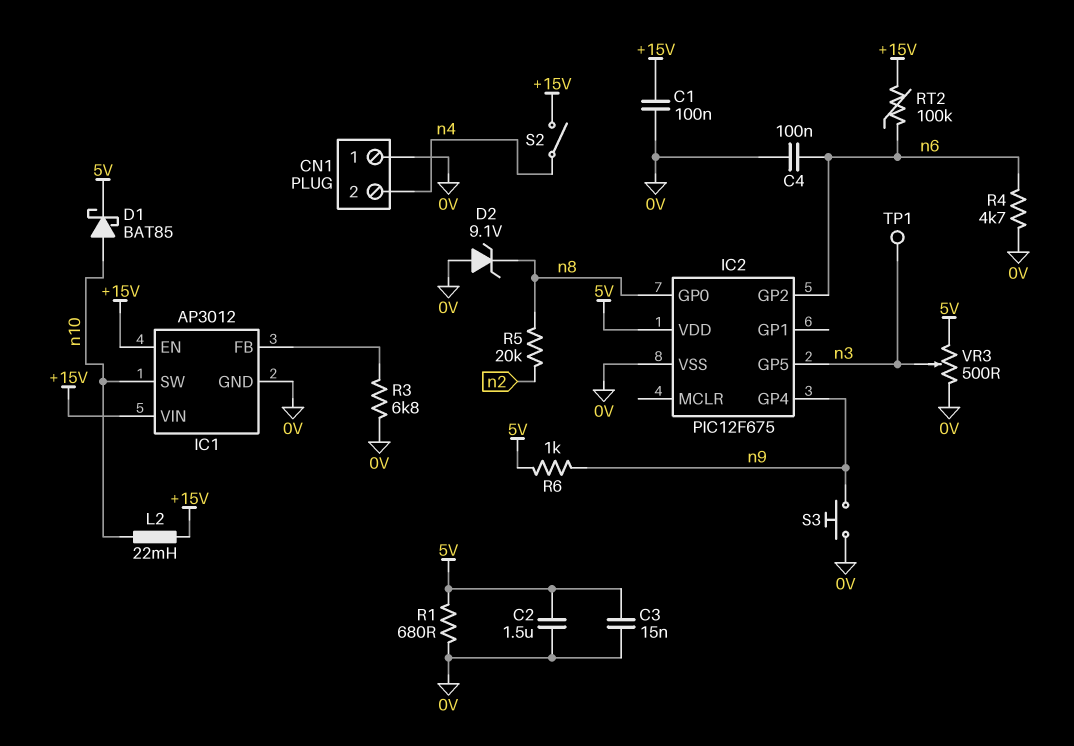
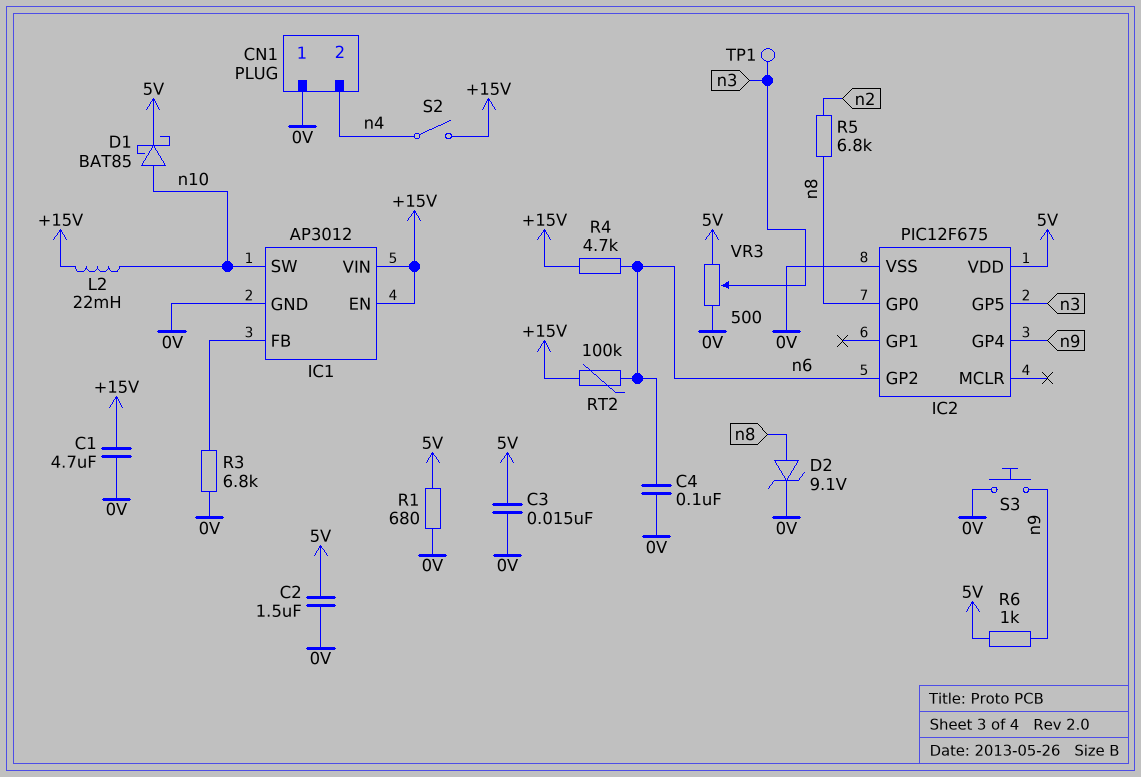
C1: 100nF (+15V, 0V) -> 4.7uF (+15V, 0V)
D2: zener 9.1V (A 0V, K n8) -> zener 9.1V (A n8, K 0V)
R4: 4.7k (0V, n6) -> 4.7k (+15V, n6)
R5: 20k (n2, n8) -> 6.8k (n2, n8)

